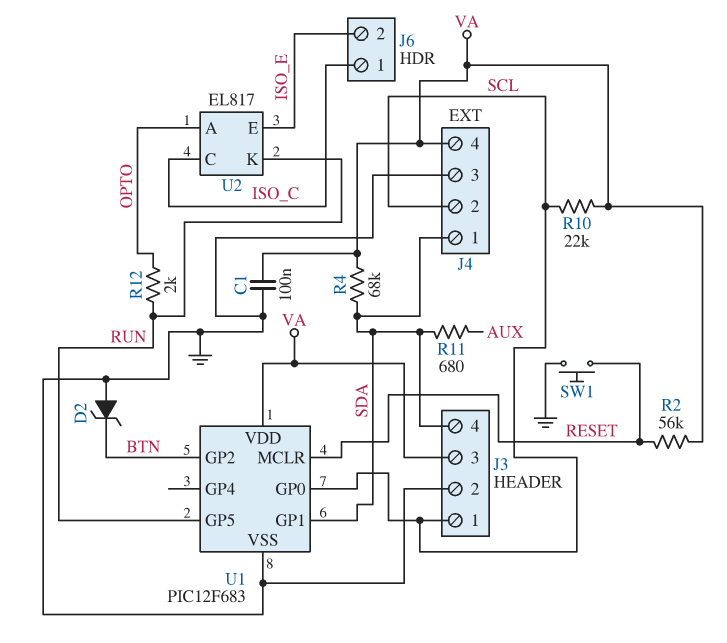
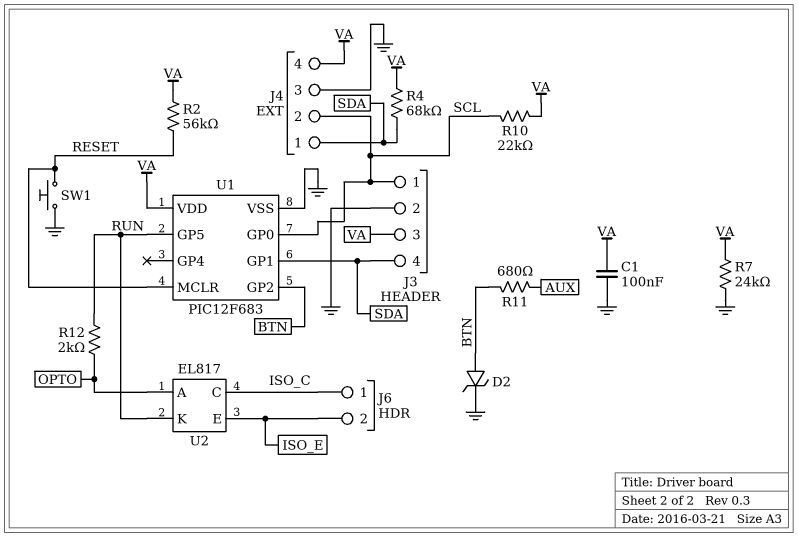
D2: zener (A GND, K BTN) -> zener (A BTN, K GND)
R7: none -> 24k (GND, VA)
R11: 680 (AUX, SDA) -> 680 (AUX, BTN)

